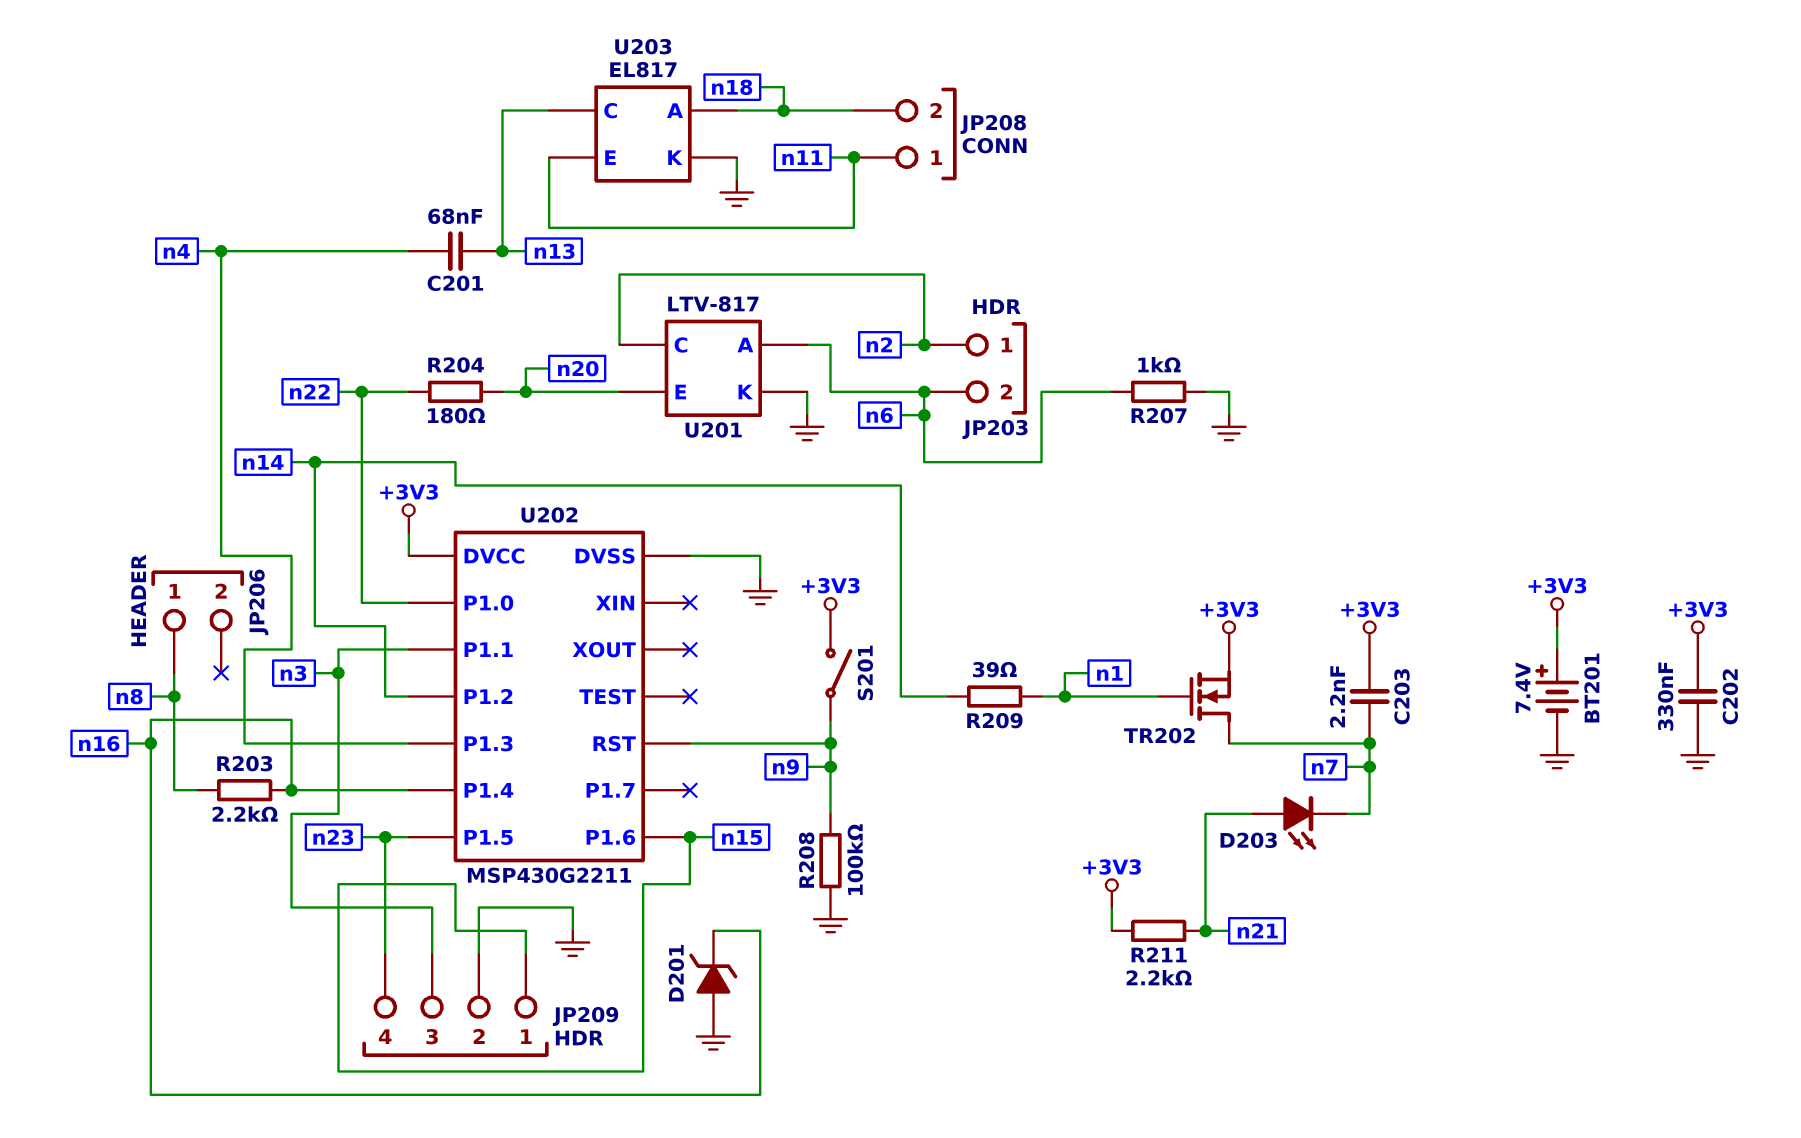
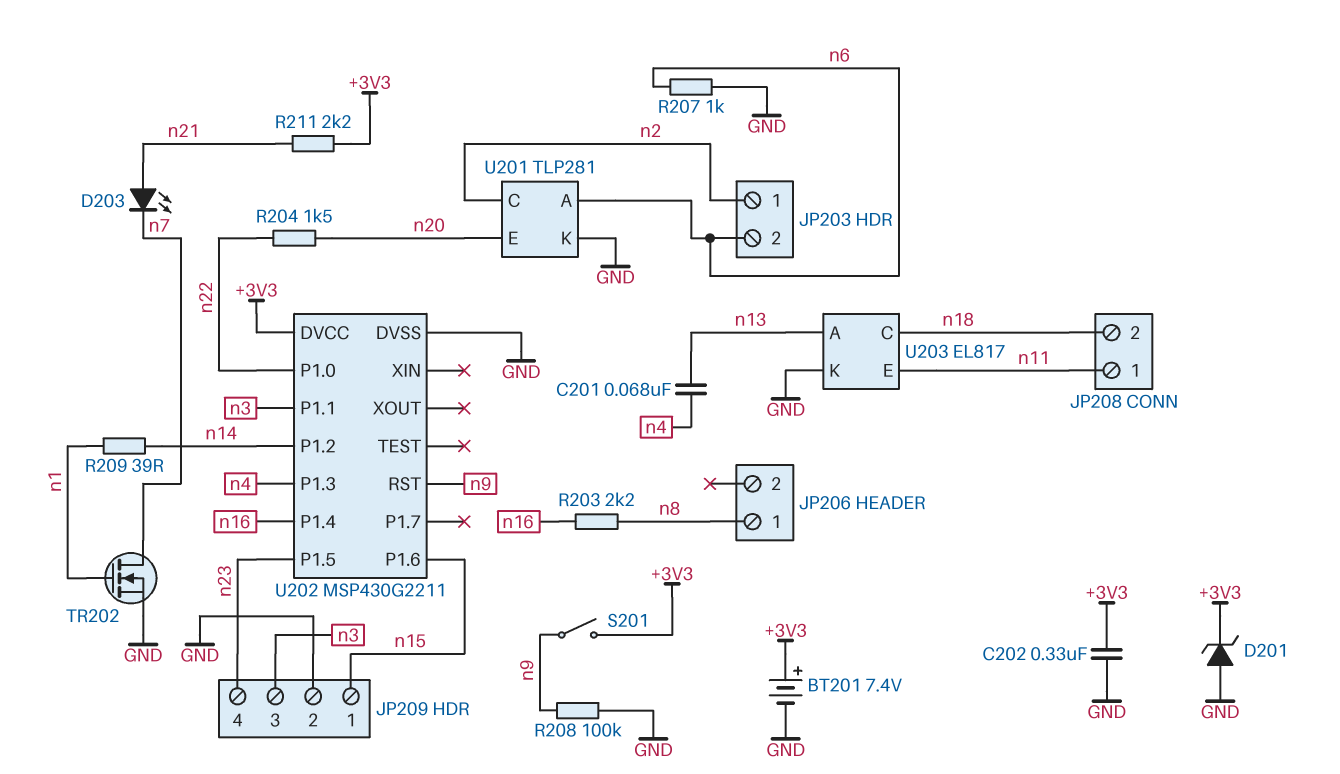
C203: 2.2nF (+3V3, n7) -> none
D201: zener (A GND, K n16) -> zener (A GND, K +3V3)
R204: 180 (n20, n22) -> 1.5k (n20, n22)
TR202: NMOS (G n1, D n7, S +3V3) -> NMOS (G n1, D n7, S GND)
U201: LTV-817 -> TLP281
U203 pin A: n18 -> n13
U203 pin C: n13 -> n18

